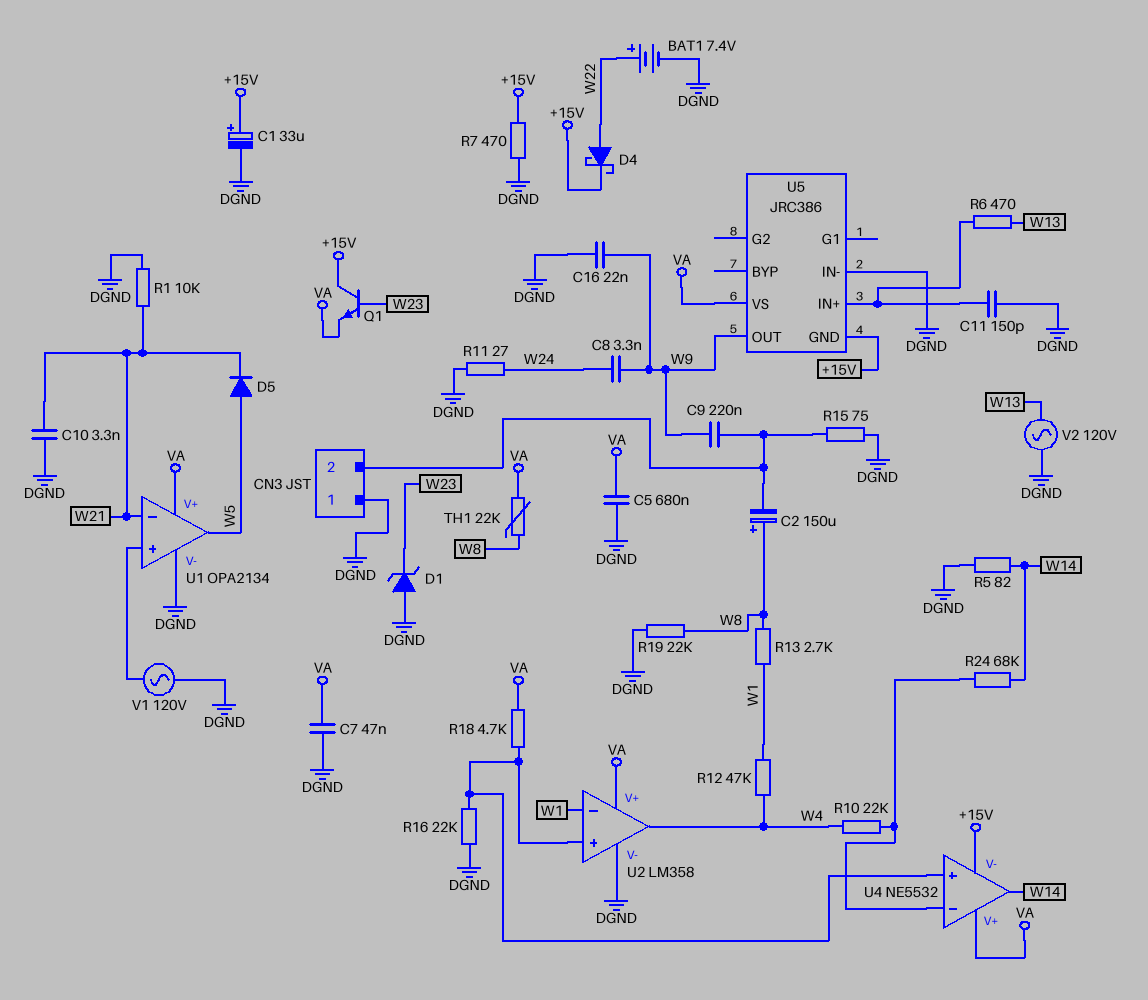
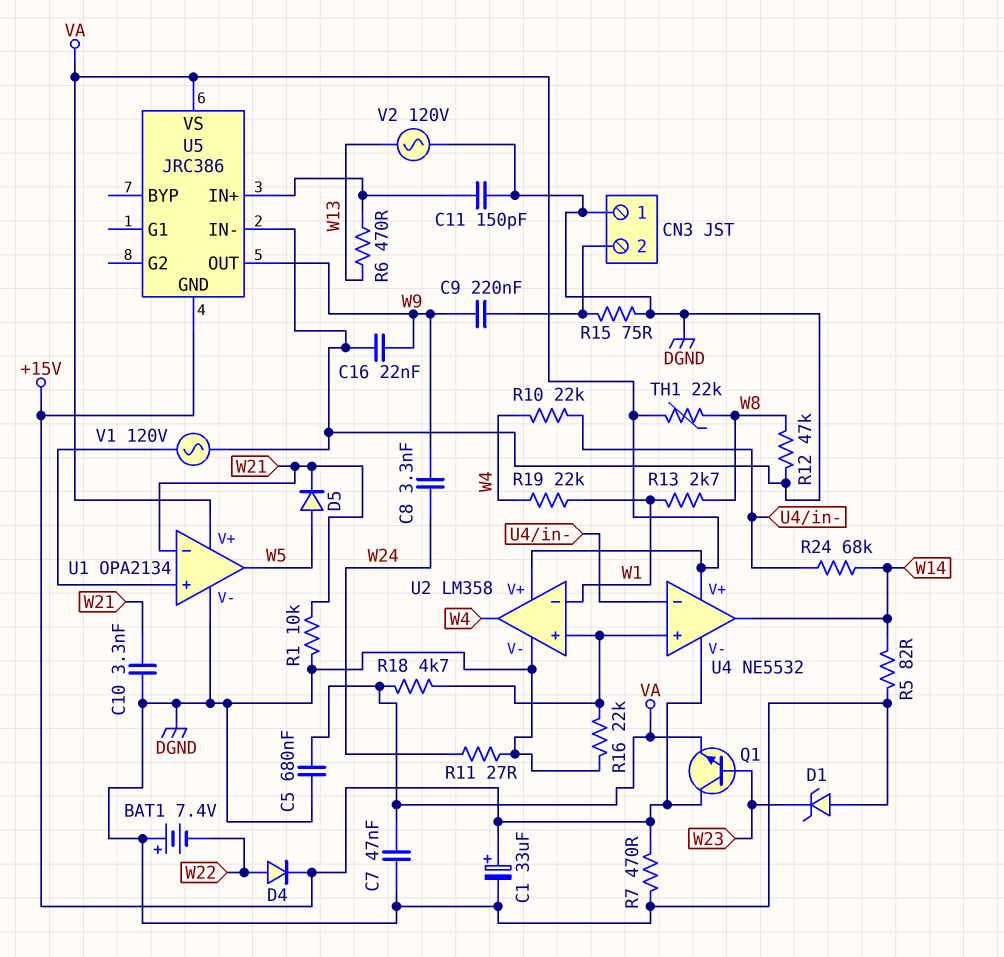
BAT1: 7.4V (plus W22, minus DGND) -> 7.4V (plus DGND, minus W22)
C2: 150uF (plus W8, minus CN3/2) -> none
D4: schottky (A W22, K +15V) -> diode (A W22, K +15V)
R12: 47k (W1, W4) -> 47k (DGND, W8)
R19: 22k (DGND, W8) -> 22k (W1, W4)

